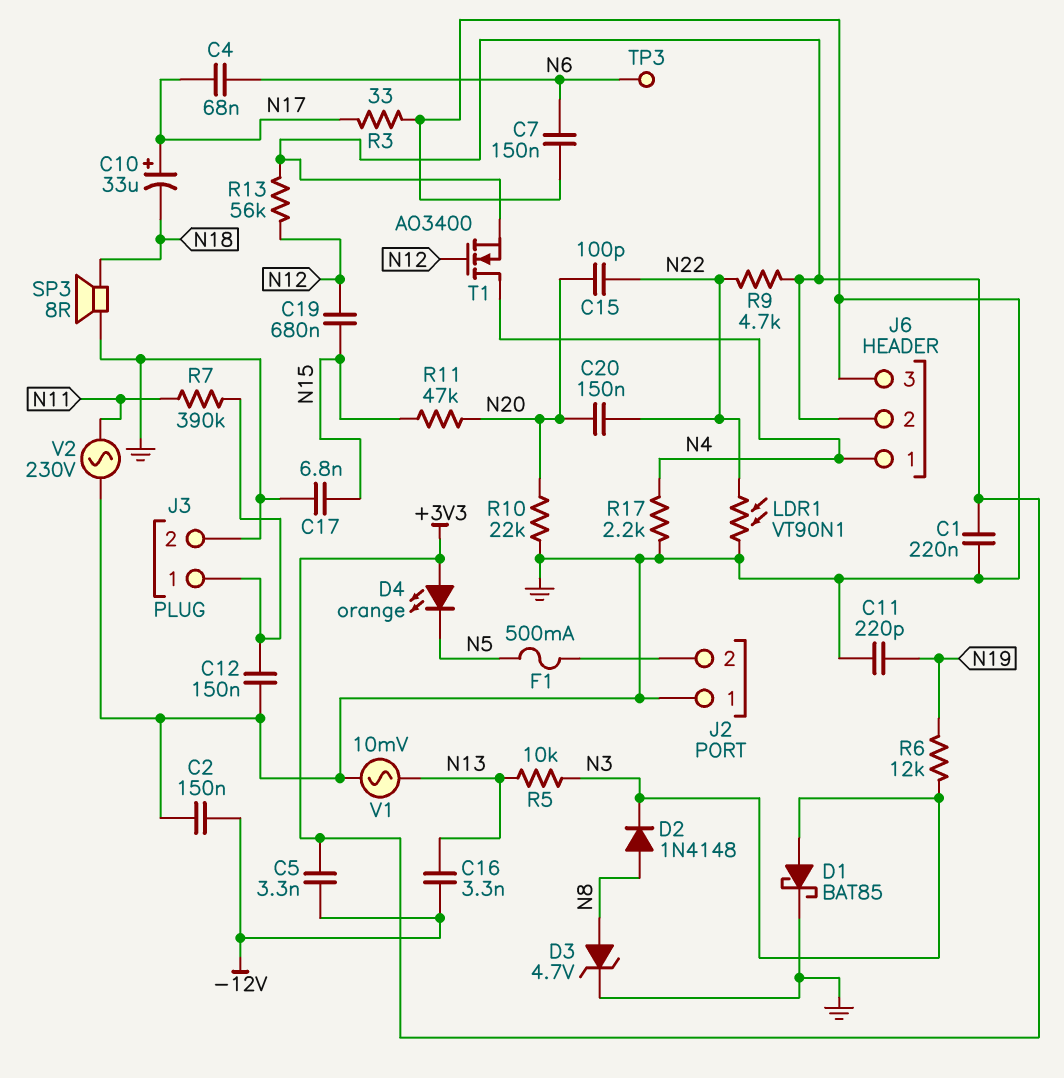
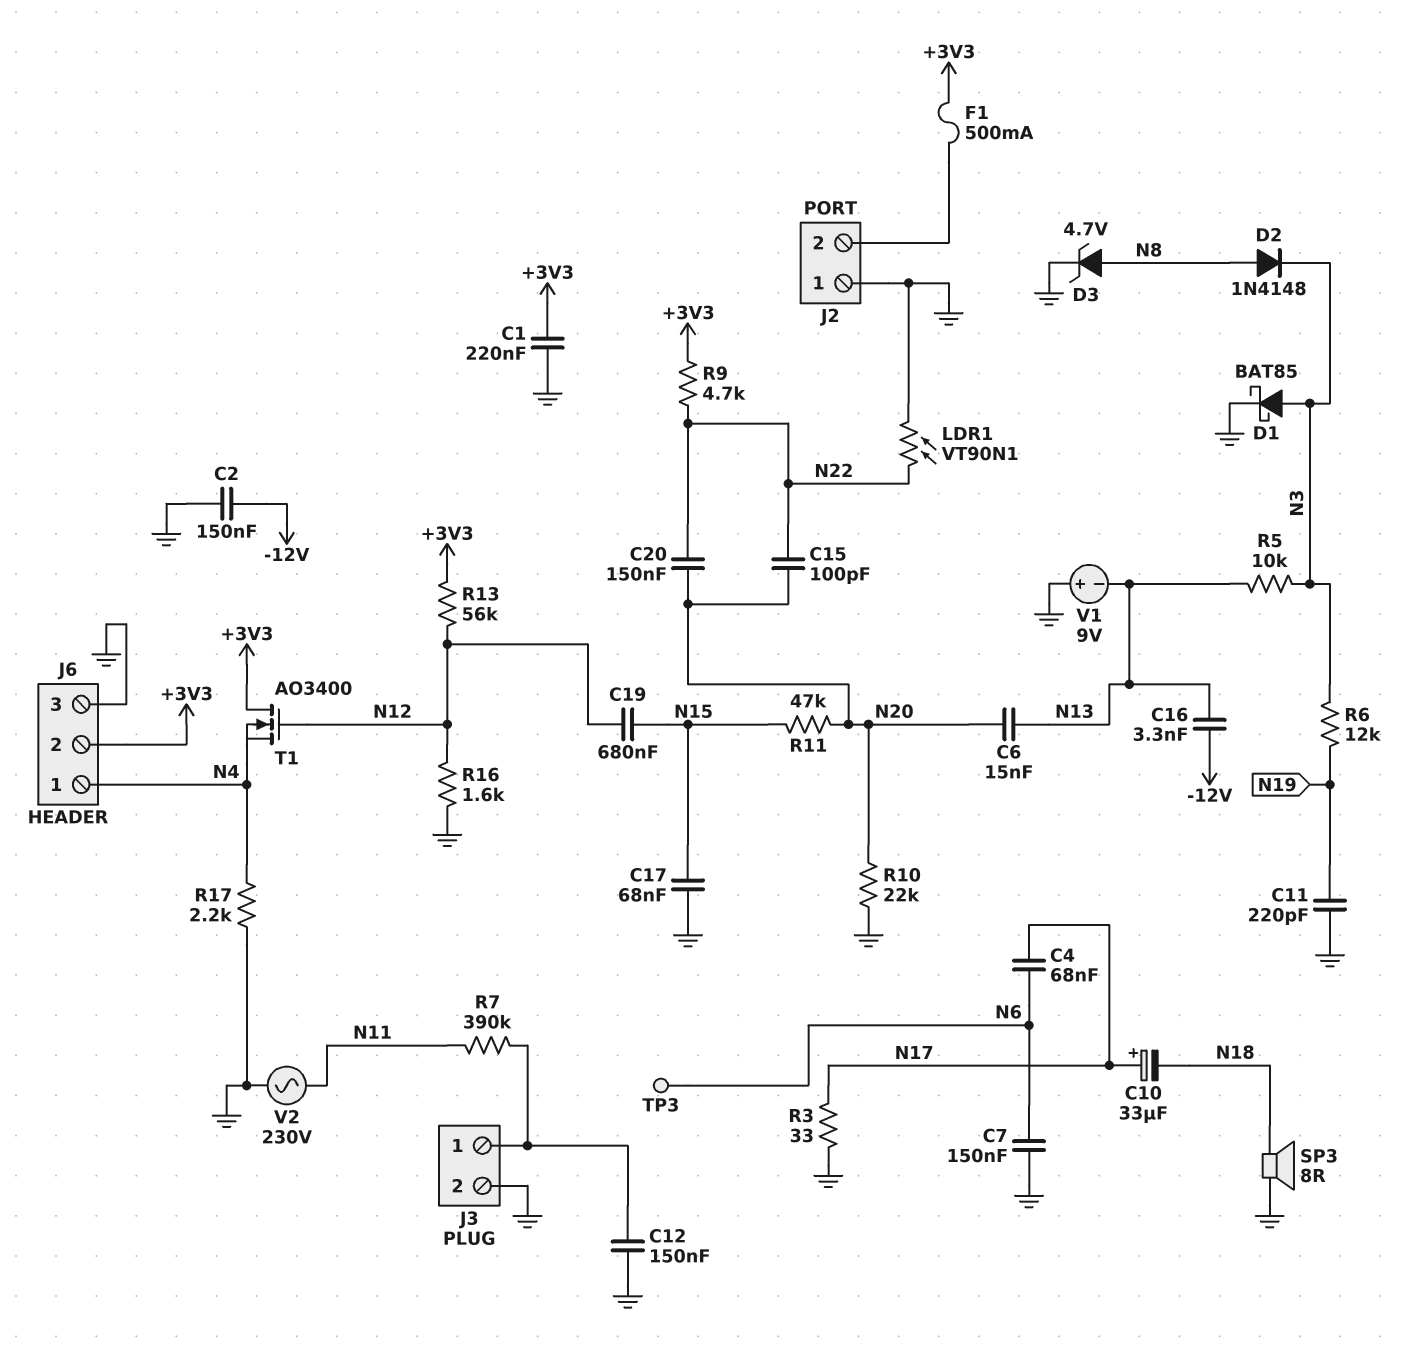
C5: 3.3nF (+3V3, -12V) -> none
C6: none -> 15nF (N13, N20)
C17: 6.8nF (GND, N15) -> 68nF (GND, N15)
D4: LED orange (A +3V3, K N5) -> none
F1: 500mA (J2/2, N5) -> 500mA (+3V3, J2/2)
R16: none -> 1.6k (GND, N12)
T1: NMOS AO3400 (G N12, D N4, S +3V3) -> NMOS AO3400 (G N12, D +3V3, S N4)
V1: AC 10mV (GND, N13) -> 9V (plus GND, minus N13)

